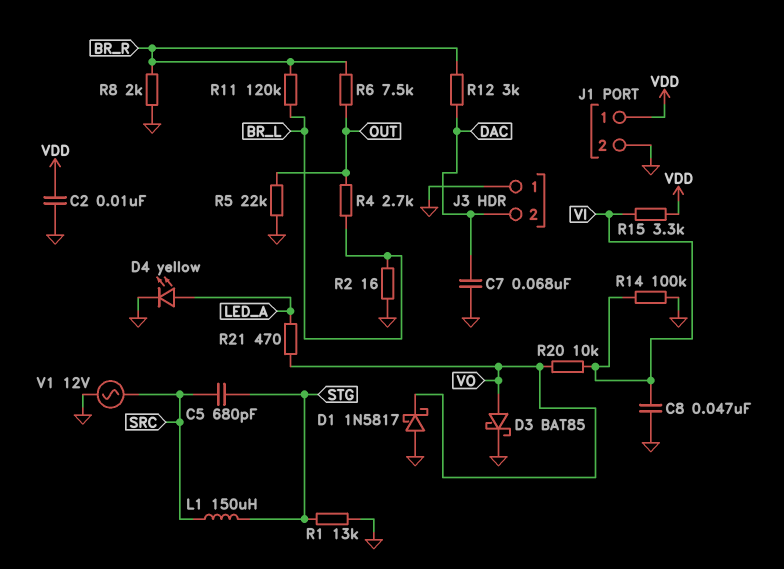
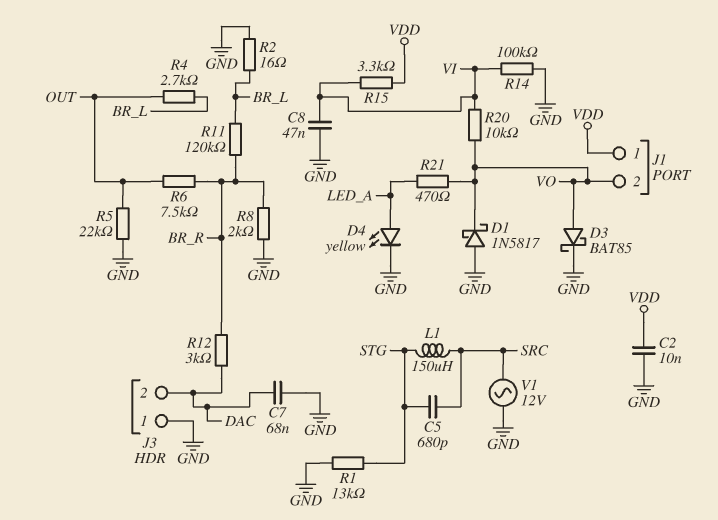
J1 pin 2: GND -> VO

